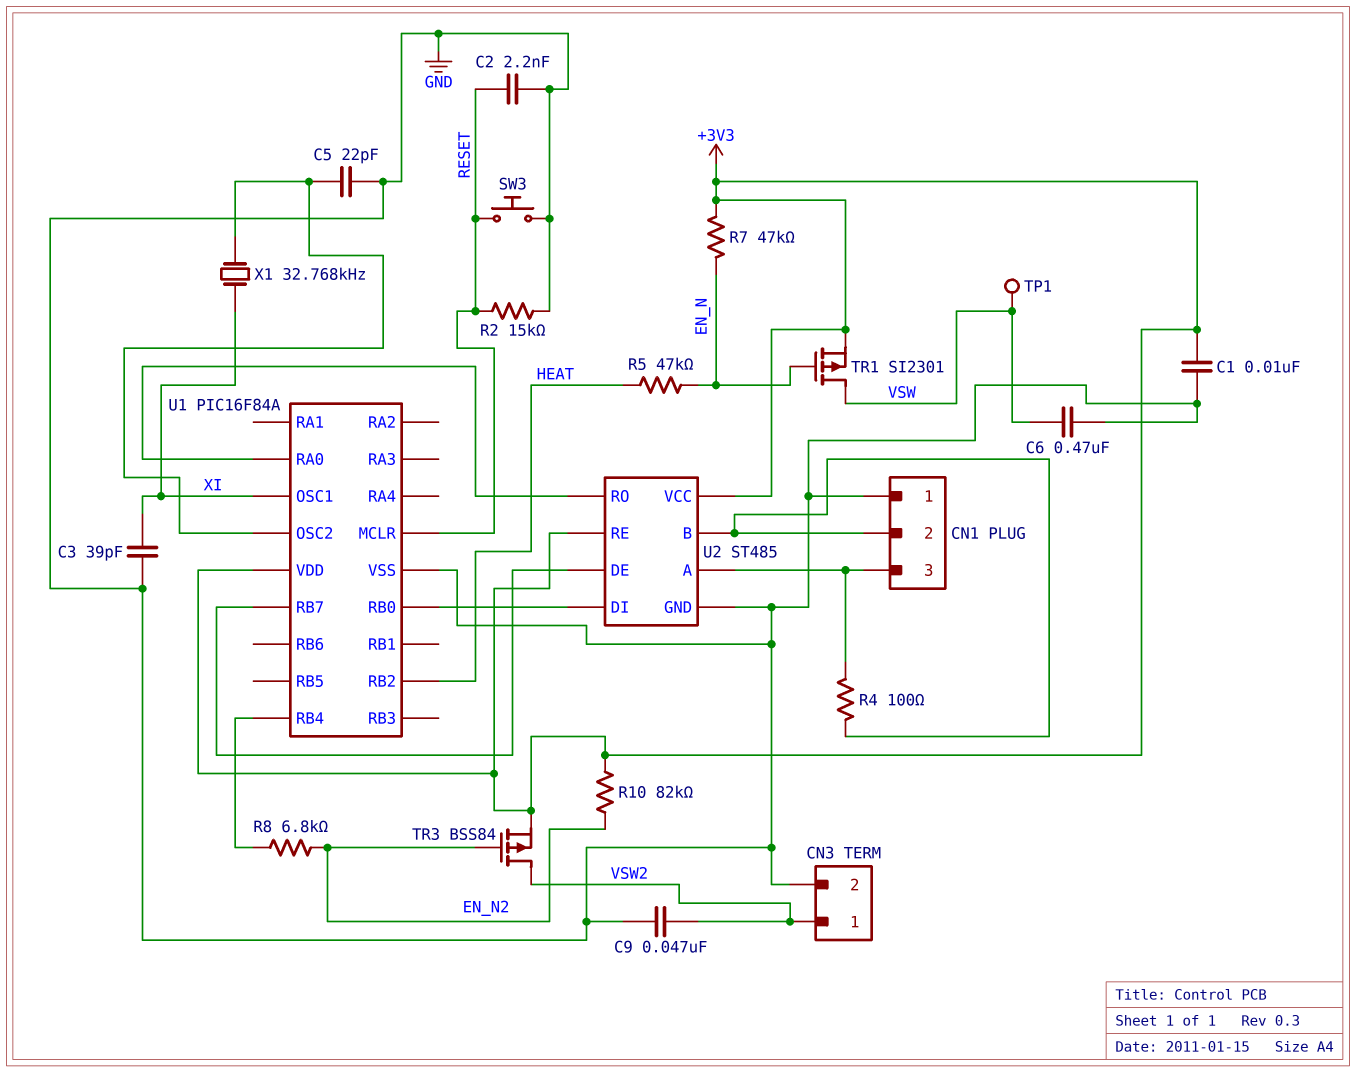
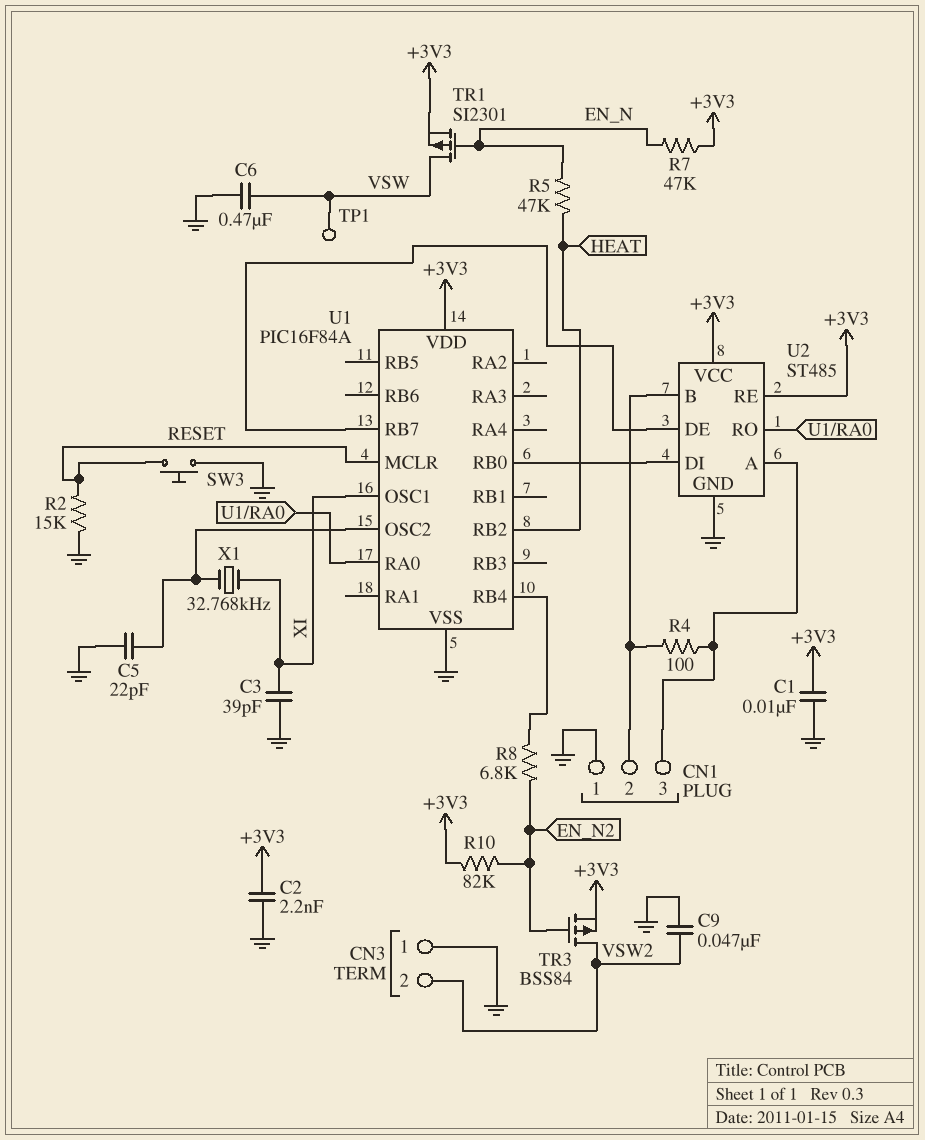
C2: 2.2nF (GND, RESET) -> 2.2nF (+3V3, GND)
CN3 pin 1: VSW2 -> GND
CN3 pin 2: GND -> VSW2

